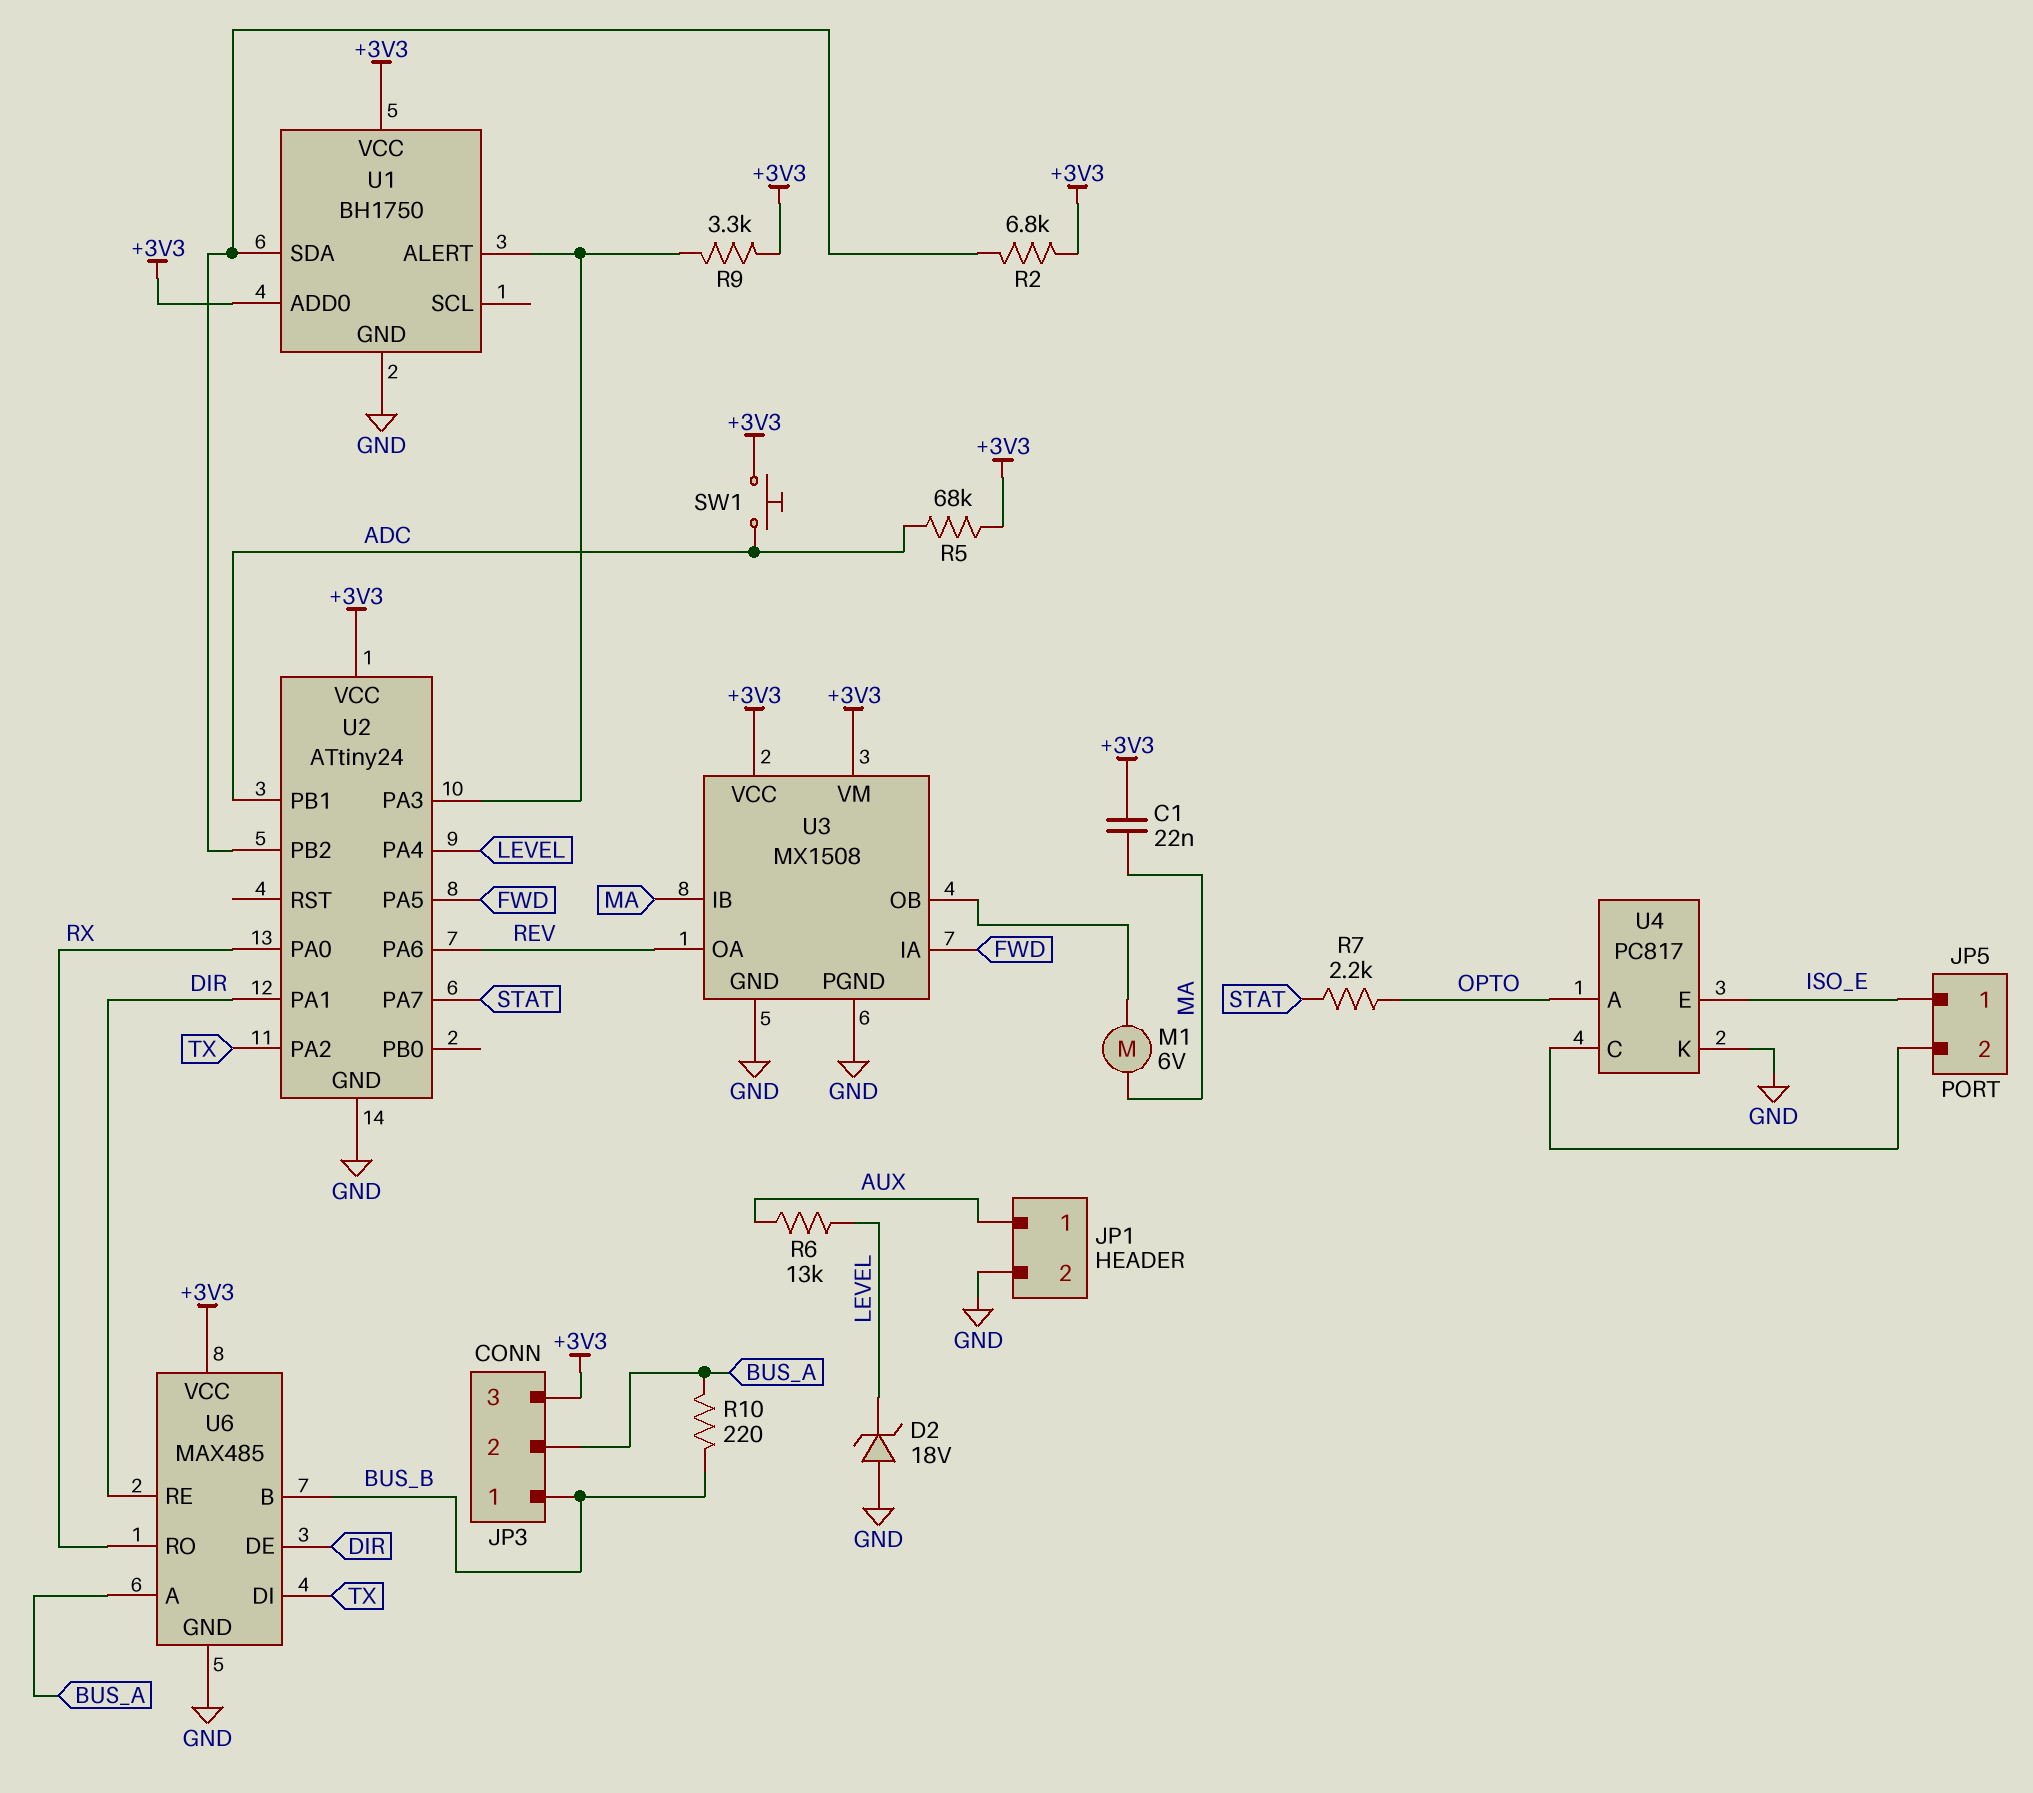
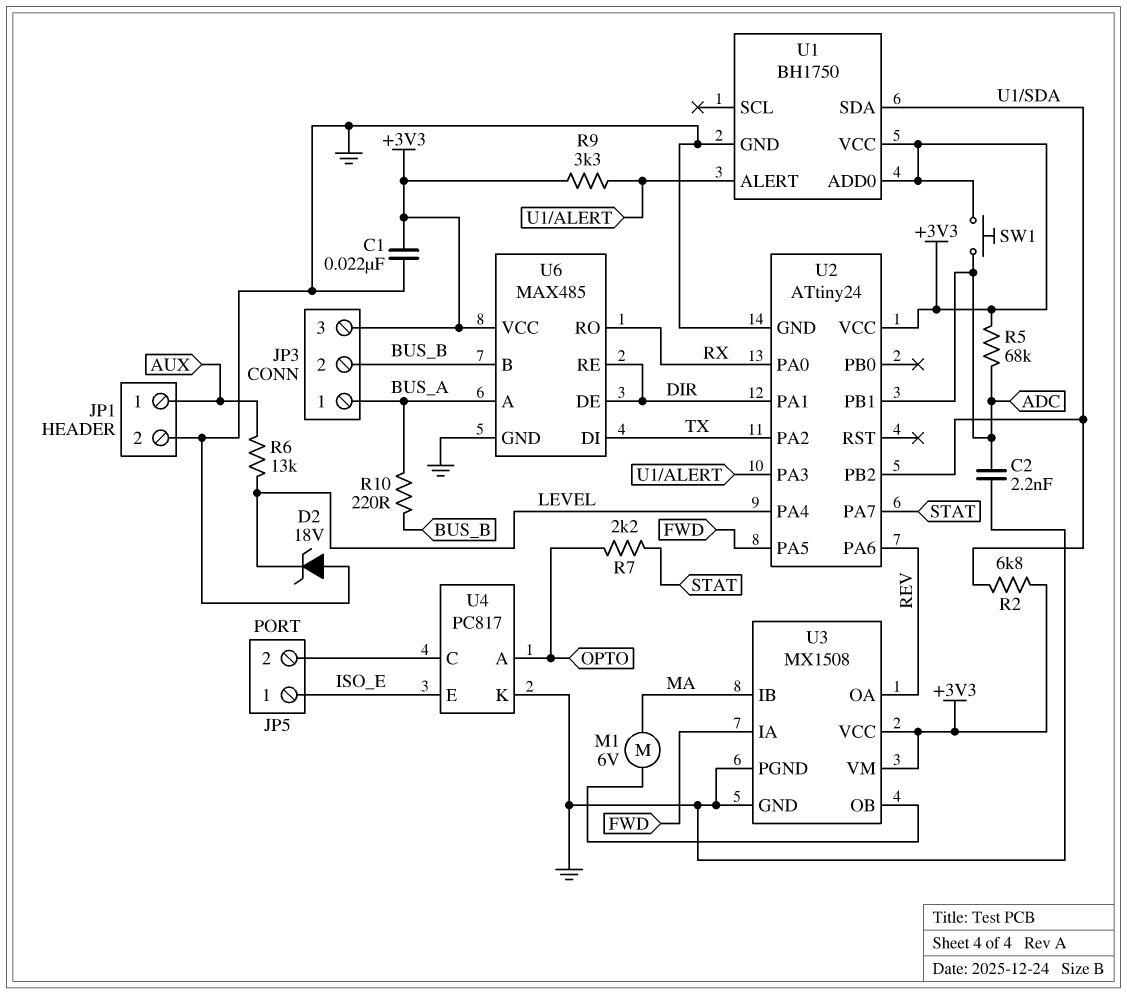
C1: 22nF (+3V3, MA) -> 22nF (+3V3, GND)
C2: none -> 2.2nF (ADC, GND)
JP3 pin 1: BUS_B -> BUS_A
JP3 pin 2: BUS_A -> BUS_B

